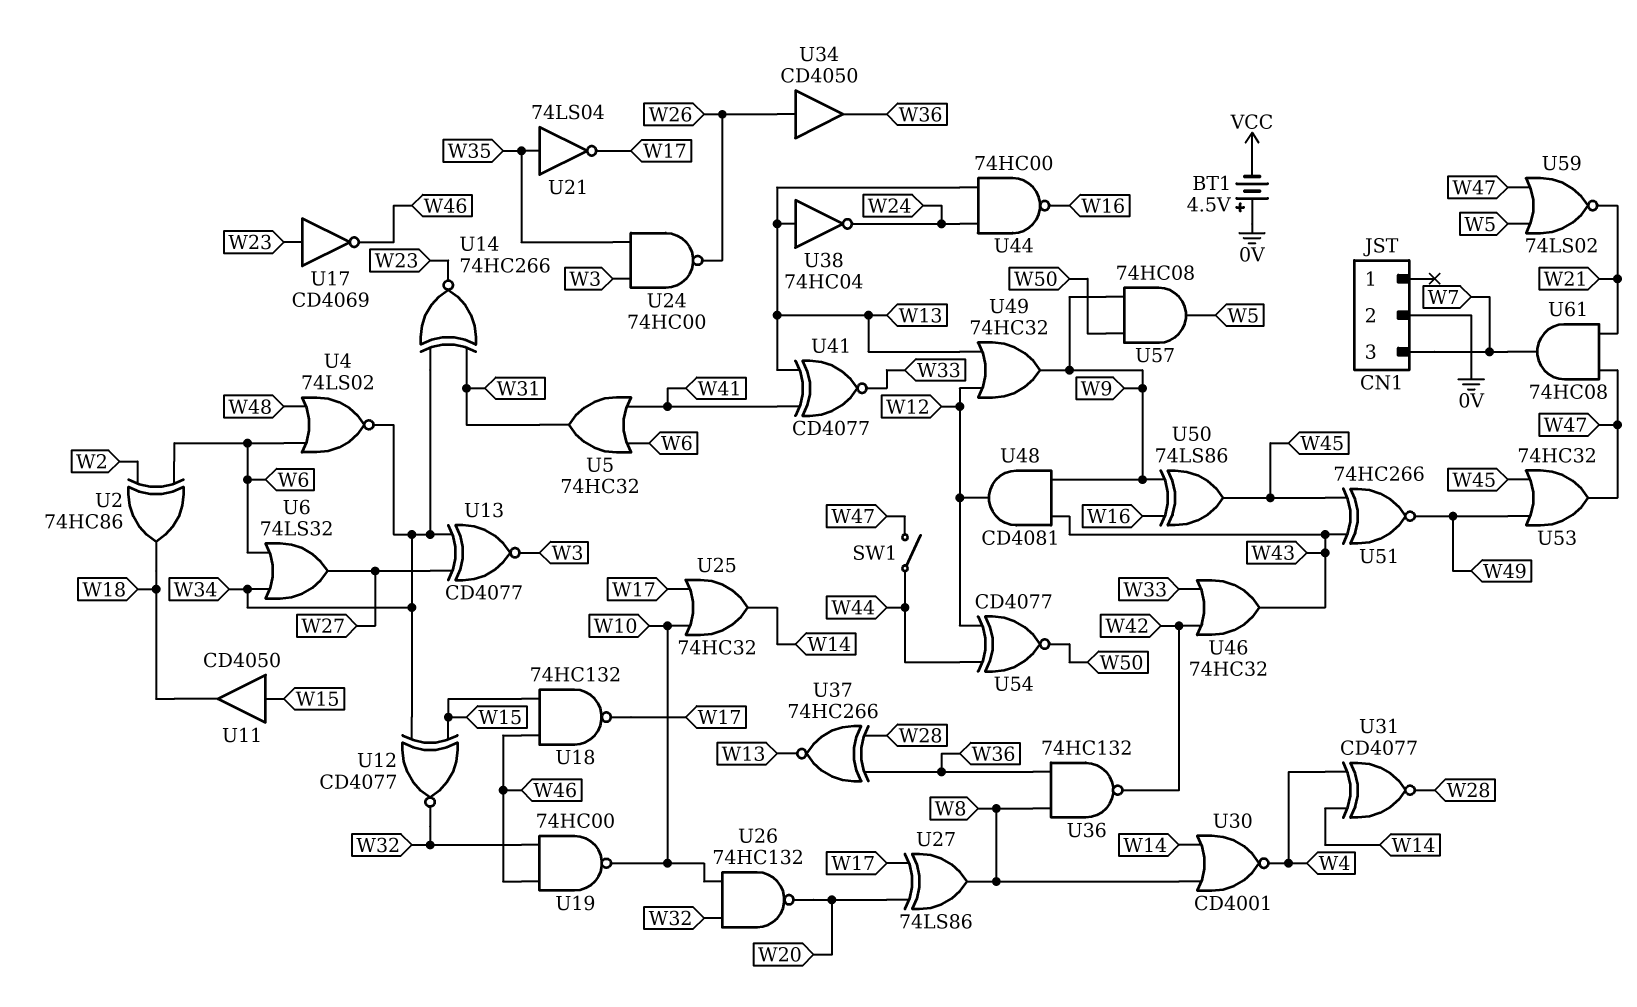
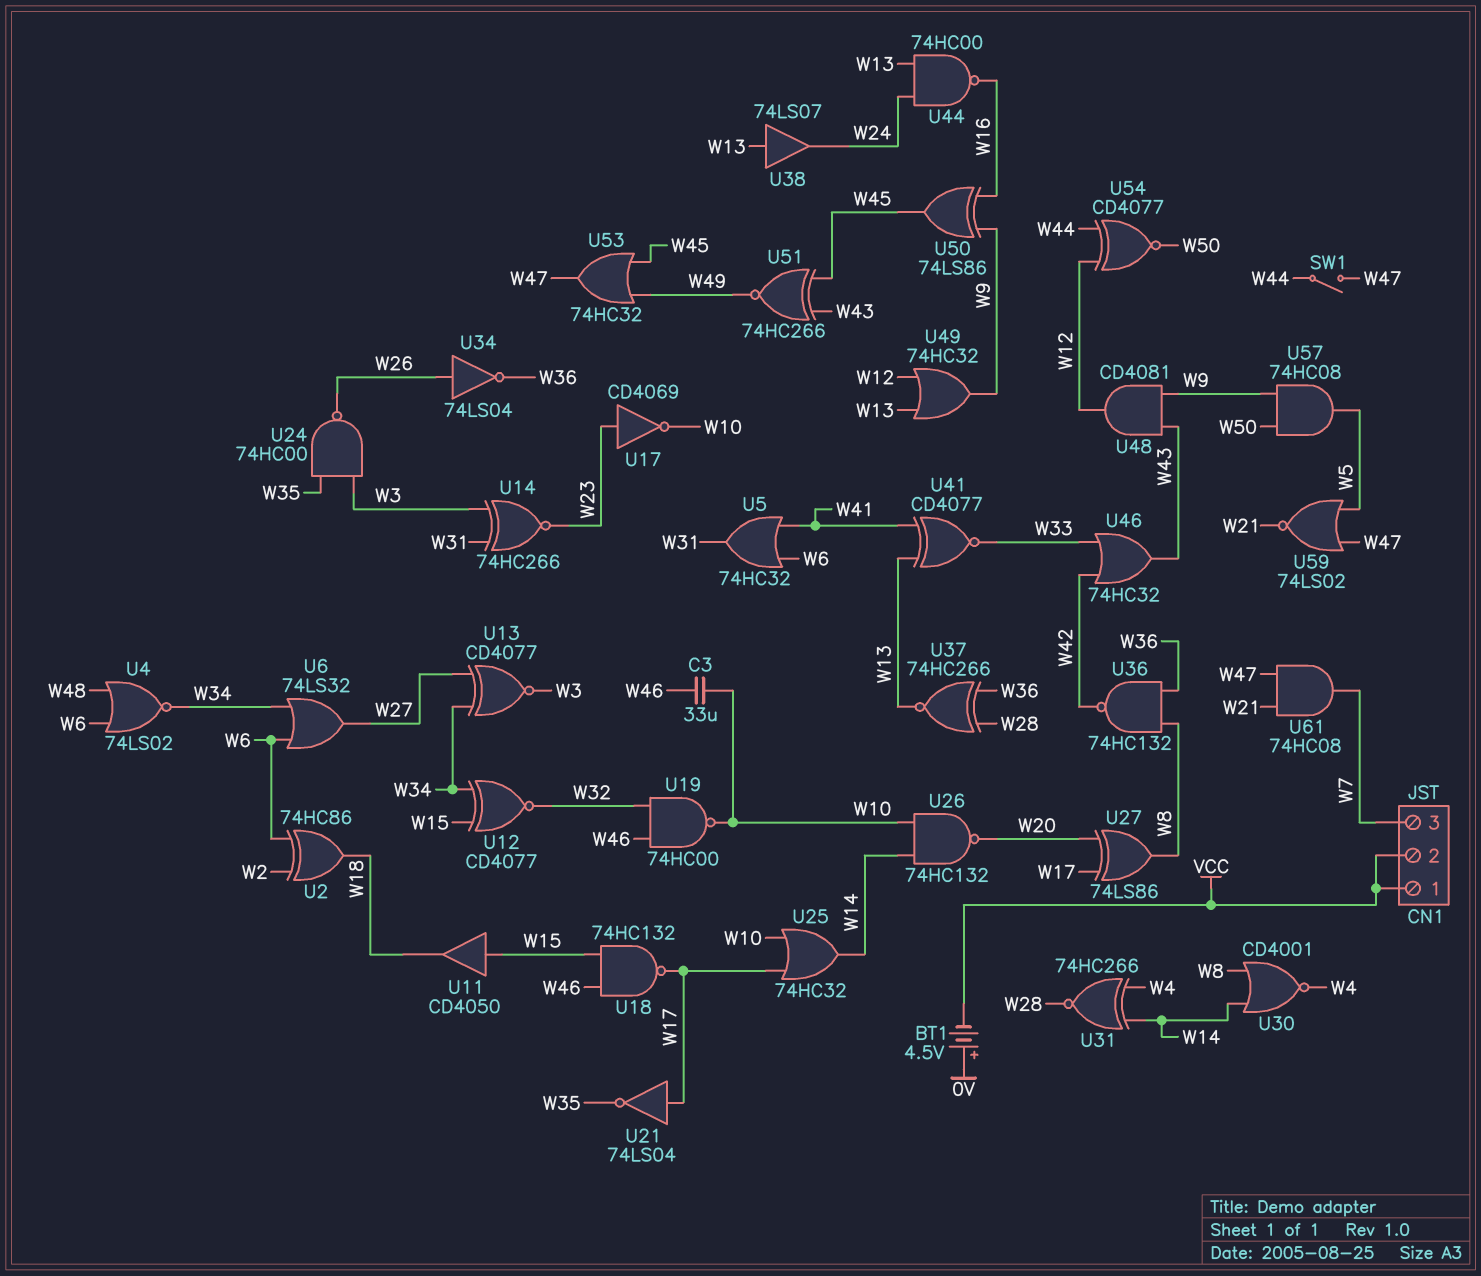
C3: none -> 33uF (W10, W46)
CN1 pin 1: none -> VCC
CN1 pin 2: 0V -> VCC
U14: XNOR 74HC266 (in W31, in W34, out W23) -> XNOR 74HC266 (in W3, in W31, out W23)
U17: NOT CD4069 (in W23, out W46) -> NOT CD4069 (in W23, out W10)
U21: NOT 74LS04 (in W35, out W17) -> NOT 74LS04 (in W17, out W35)
U26: NAND 74HC132 (in W10, in W32, out W20) -> NAND 74HC132 (in W10, in W14, out W20)
U31: XNOR CD4077 (in W4, in W14, out W28) -> XNOR 74HC266 (in W4, in W14, out W28)
U34: buffer CD4050 (in W26, out W36) -> NOT 74LS04 (in W26, out W36)
U38: NOT 74HC04 (in W13, out W24) -> buffer 74LS07 (in W13, out W24)

